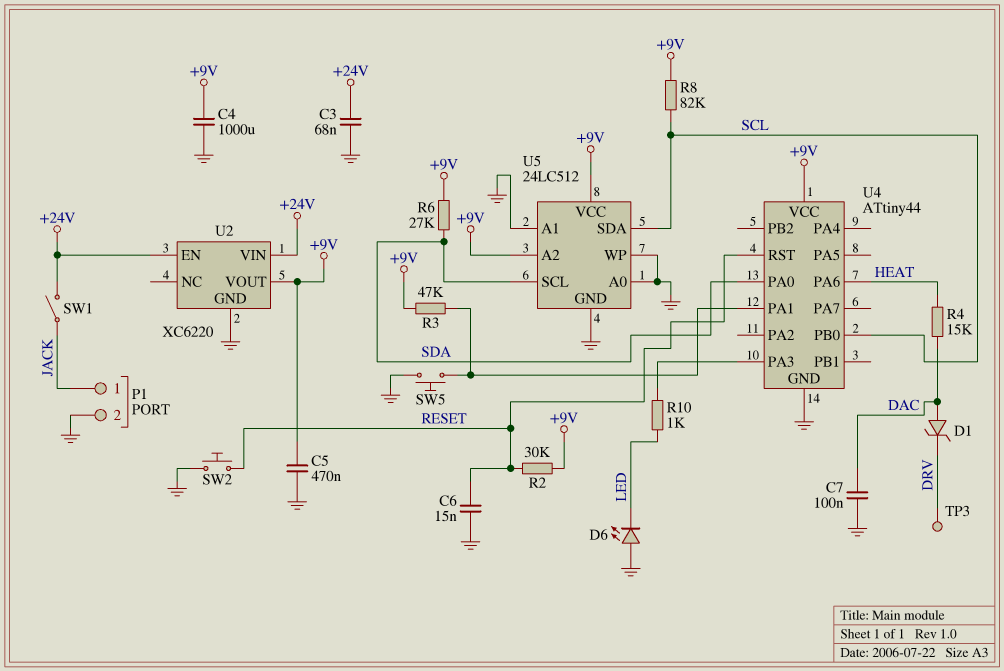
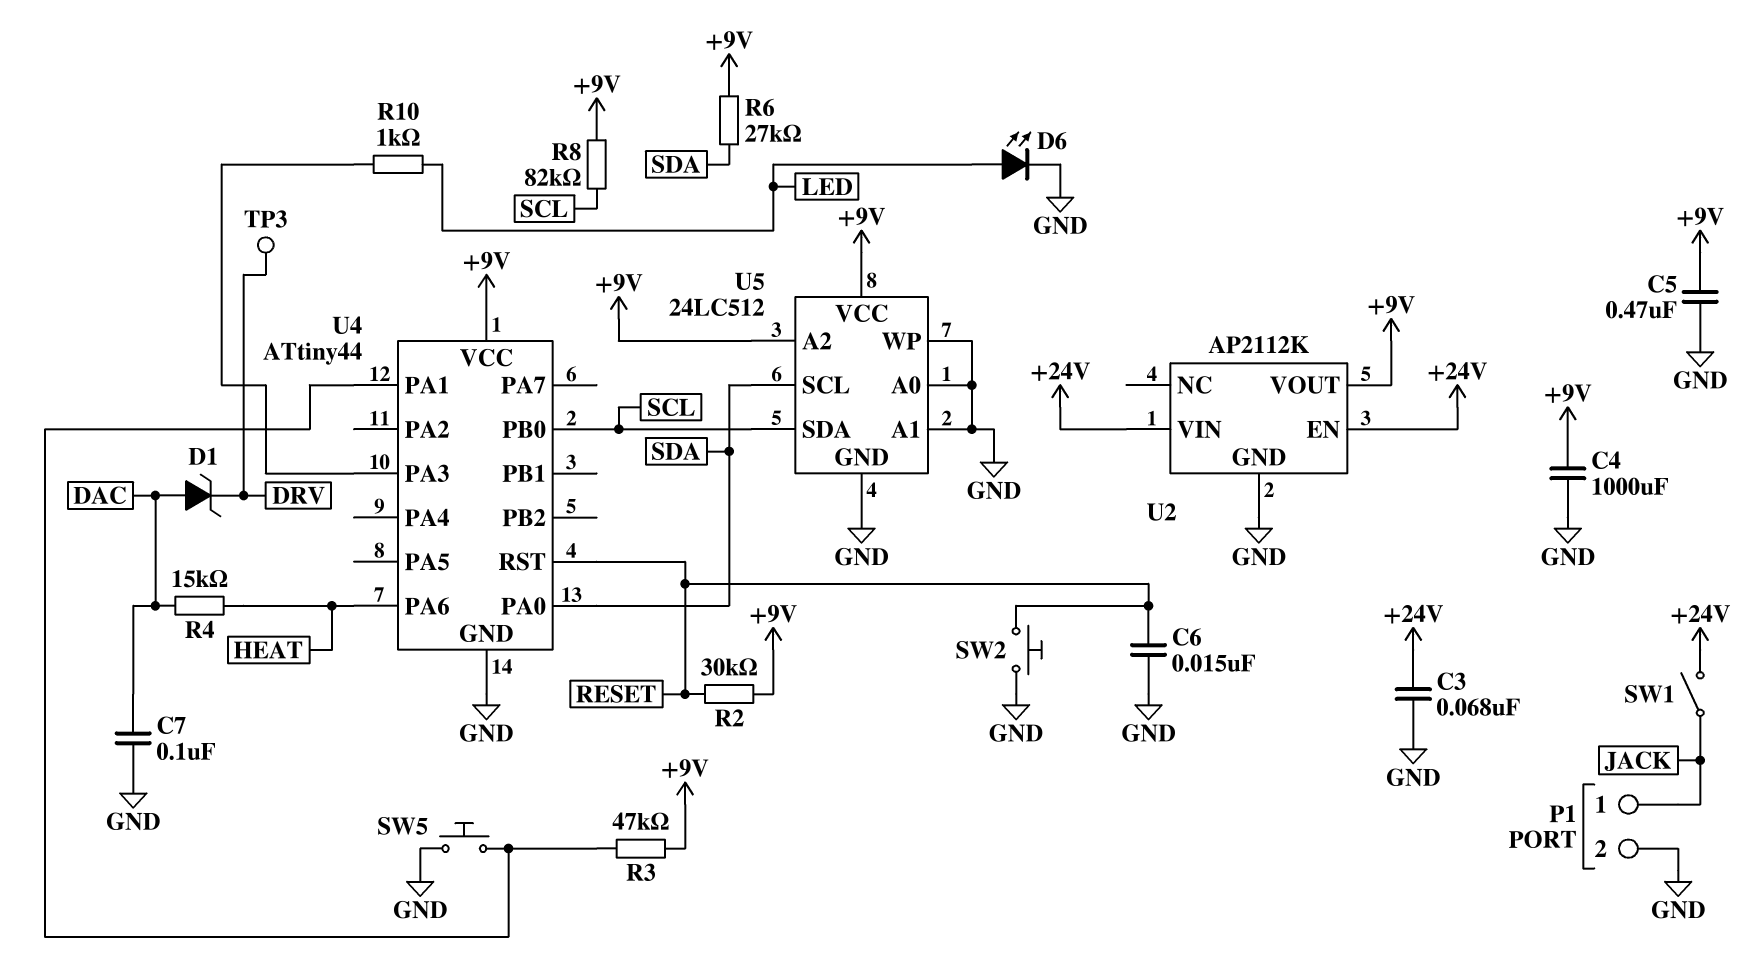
D6: LED (A GND, K LED) -> LED (A LED, K GND)
U2: XC6220 -> AP2112K

